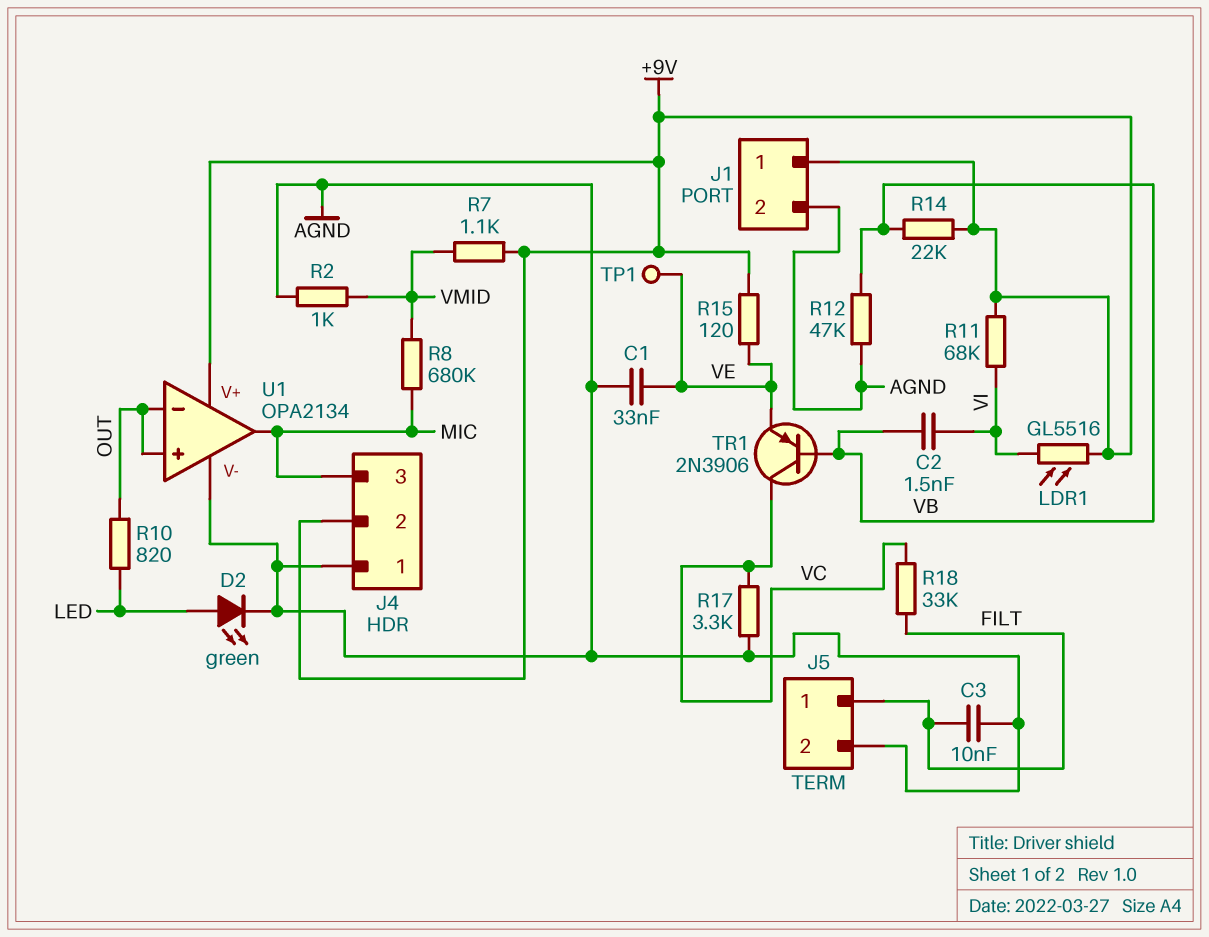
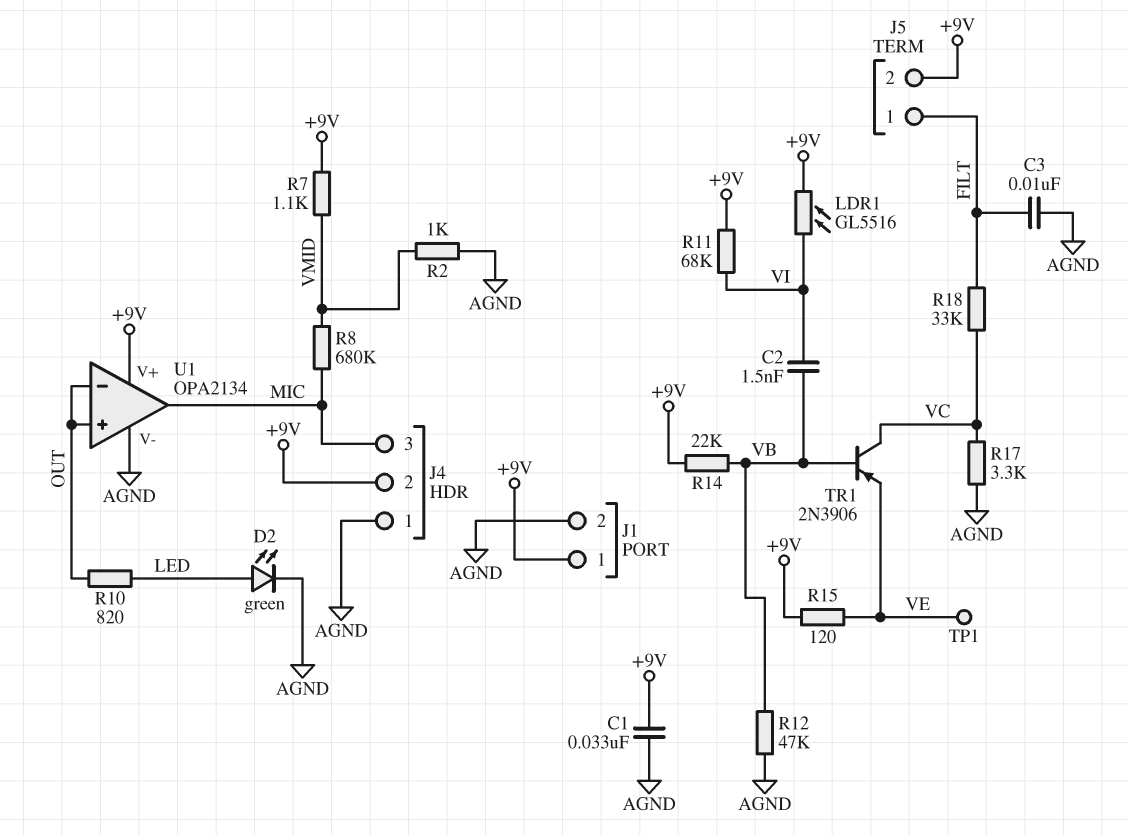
C1: 33nF (AGND, VE) -> 33nF (+9V, AGND)
J5 pin 2: AGND -> +9V

